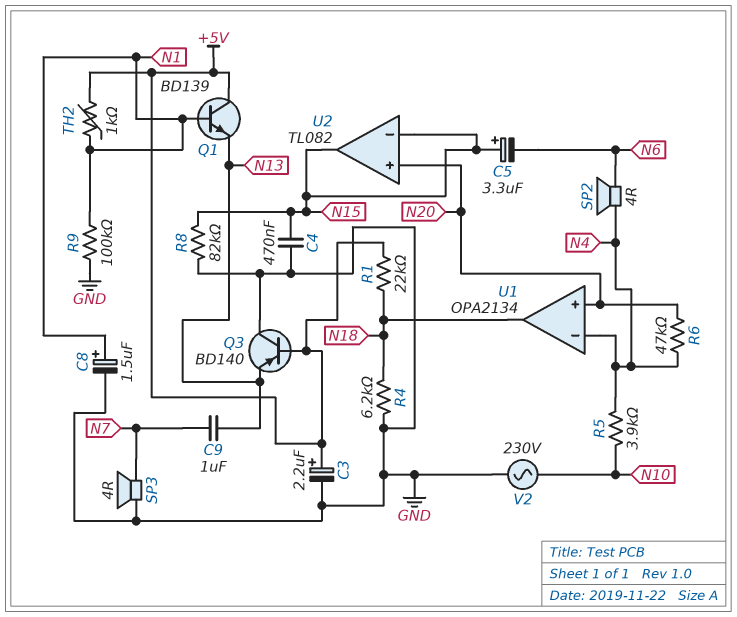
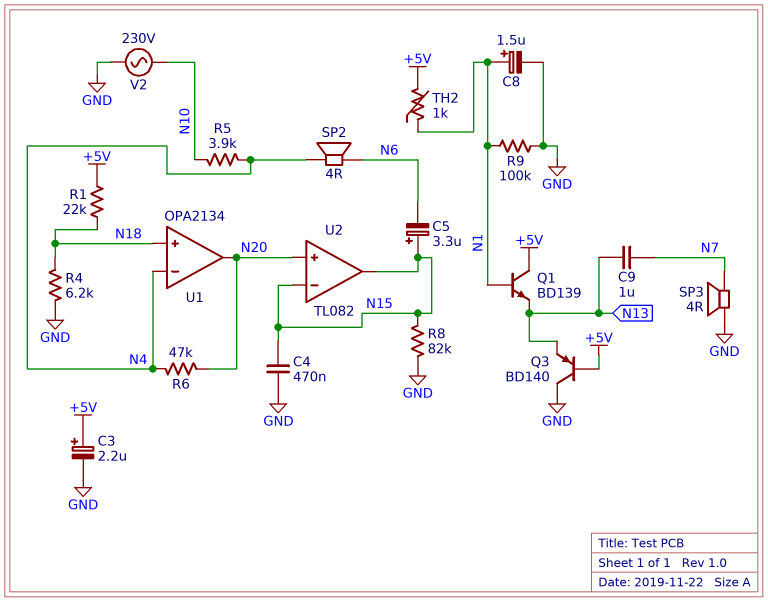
U1 pin in+: N20 -> N18
U1 pin out: N18 -> N20

